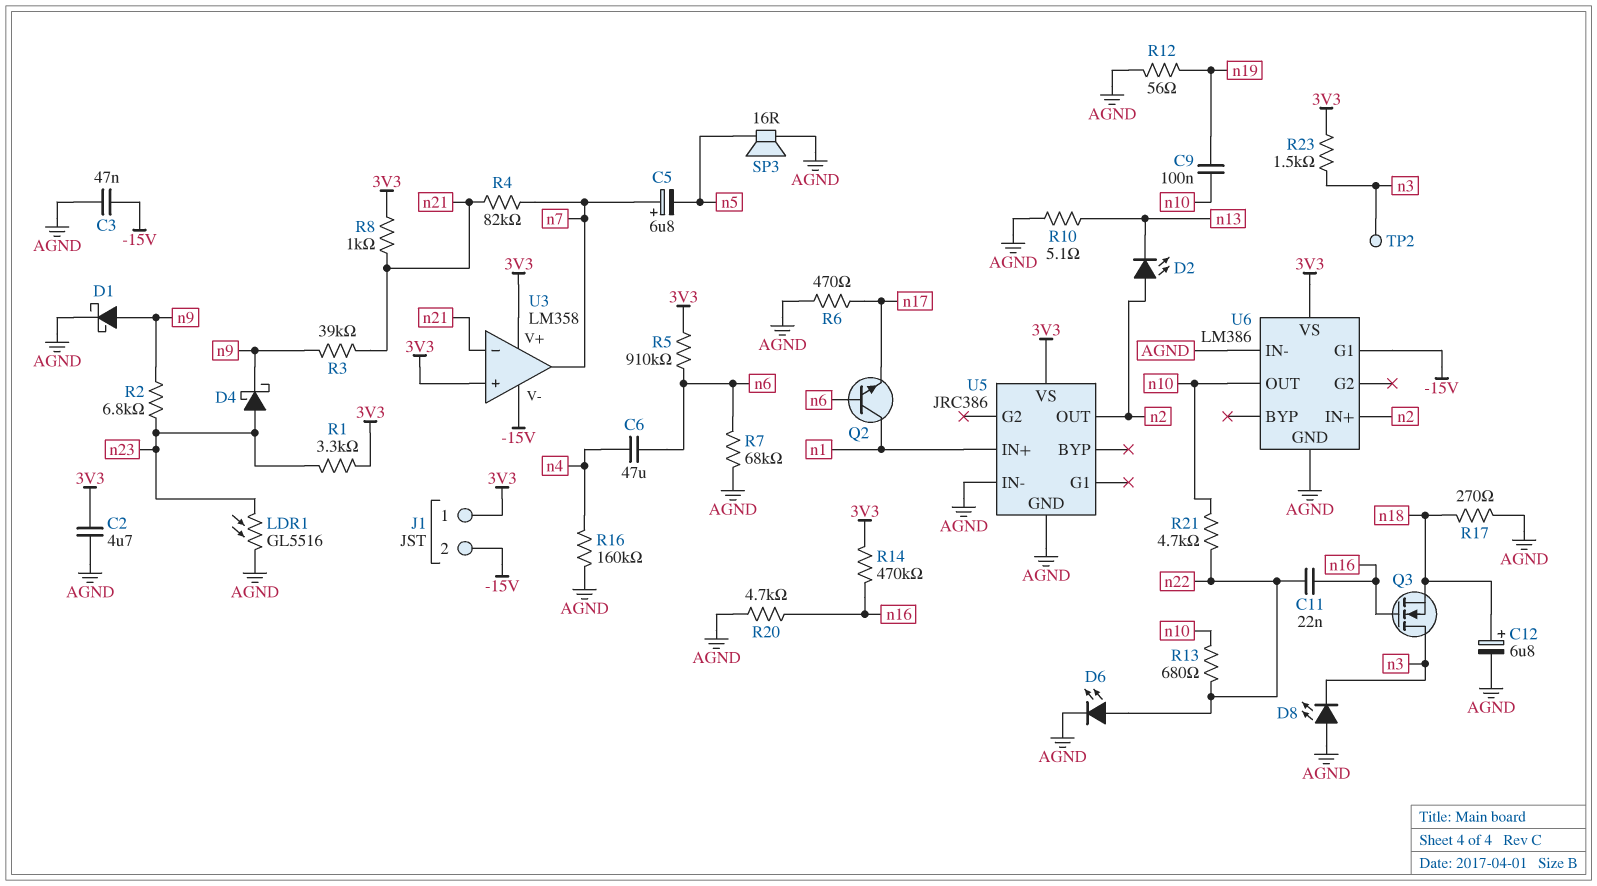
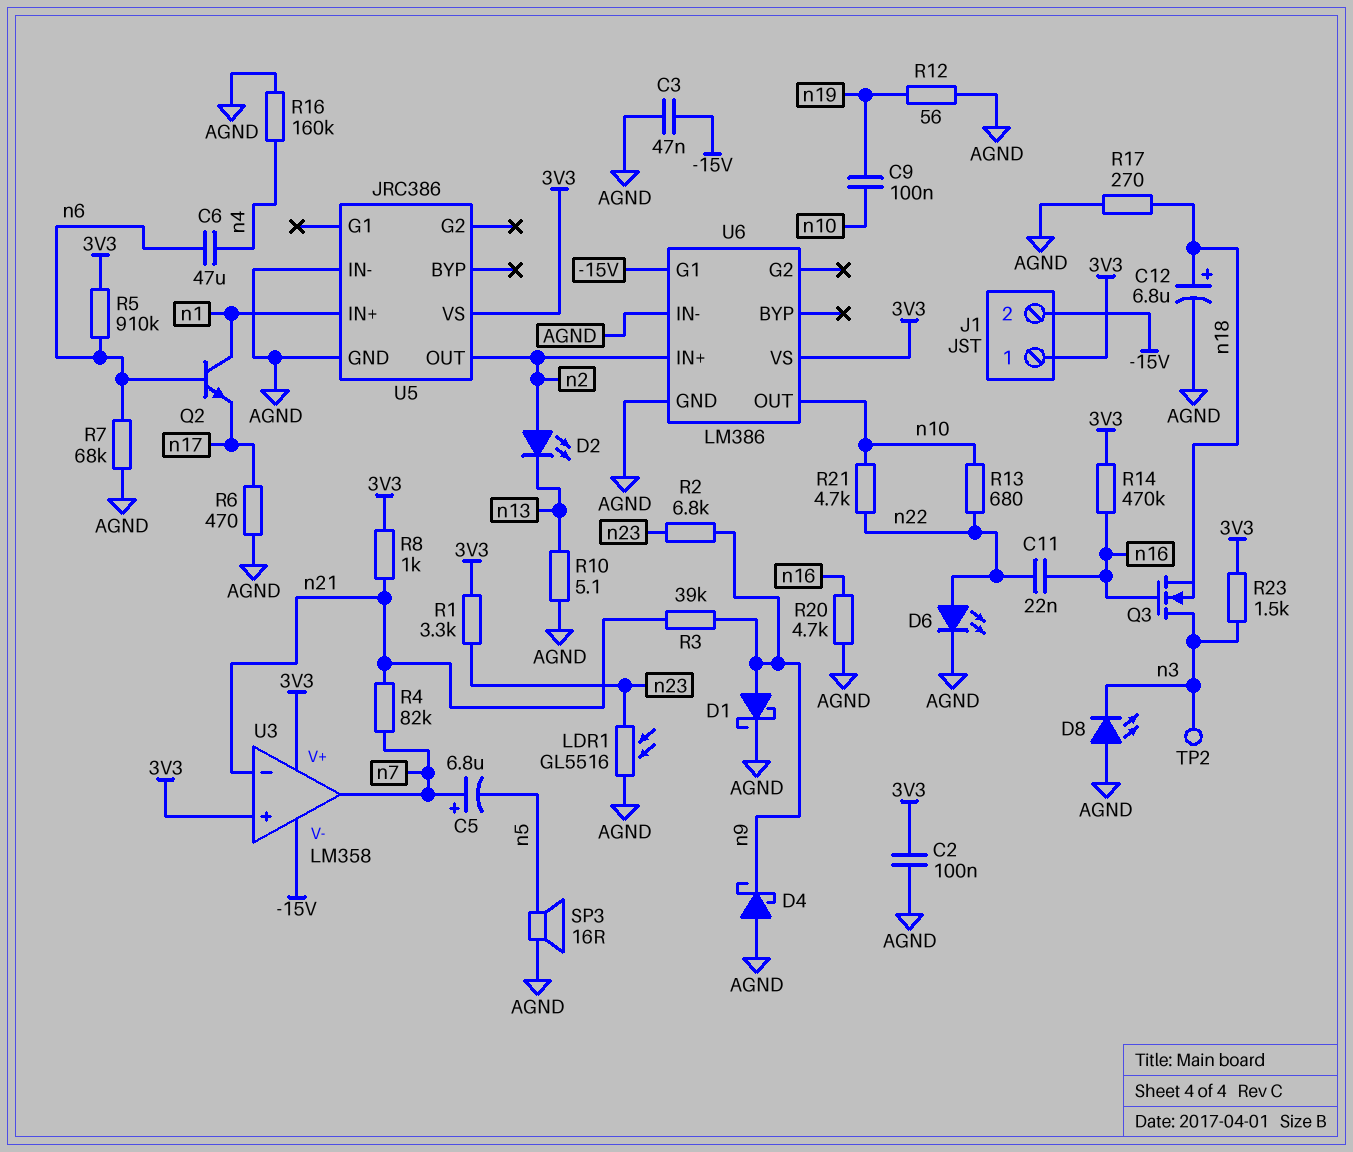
C2: 4.7uF (3V3, AGND) -> 100nF (3V3, AGND)
D4: schottky (A n23, K n9) -> schottky (A AGND, K n9)

